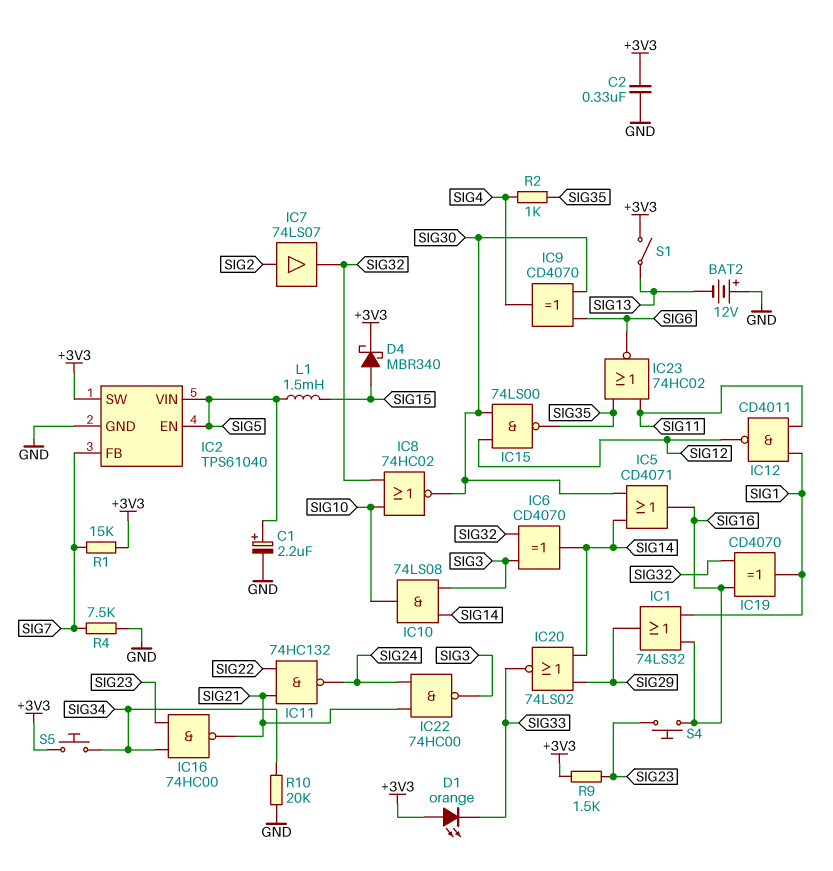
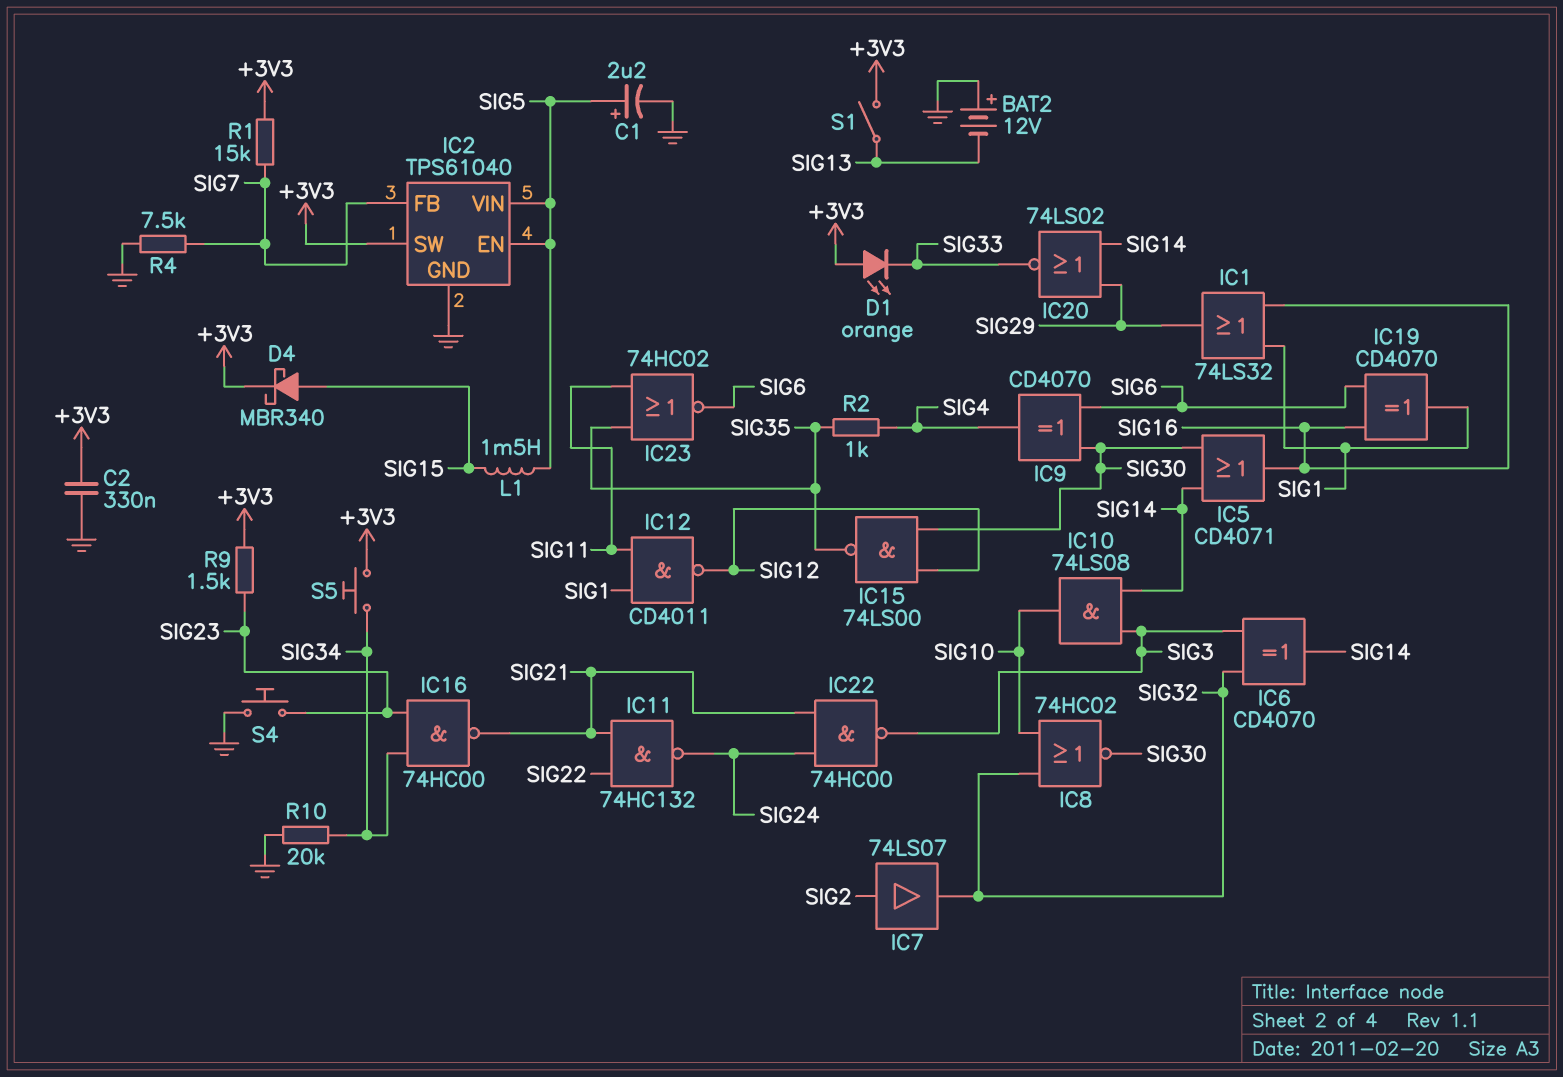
IC19: XOR CD4070 (in SIG16, in SIG32, out SIG1) -> XOR CD4070 (in SIG6, in SIG16, out SIG1)
S4: button (SIG16, SIG23) -> button (GND, SIG23)

